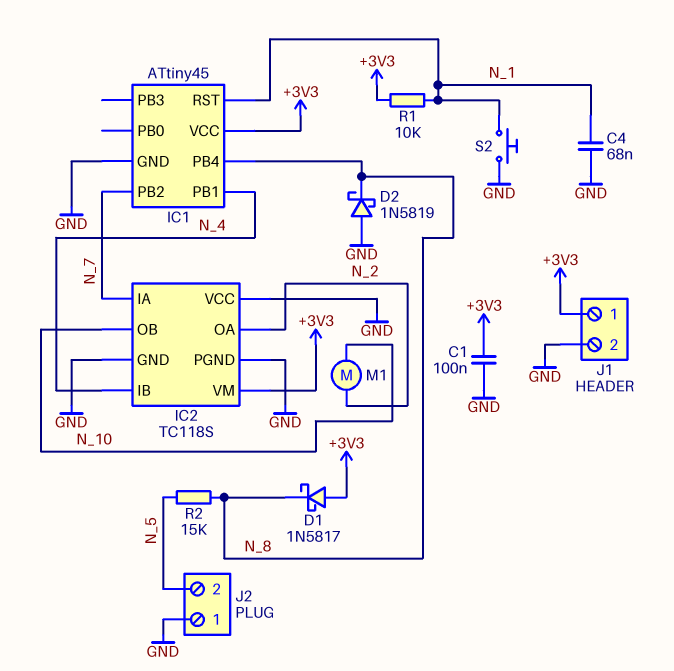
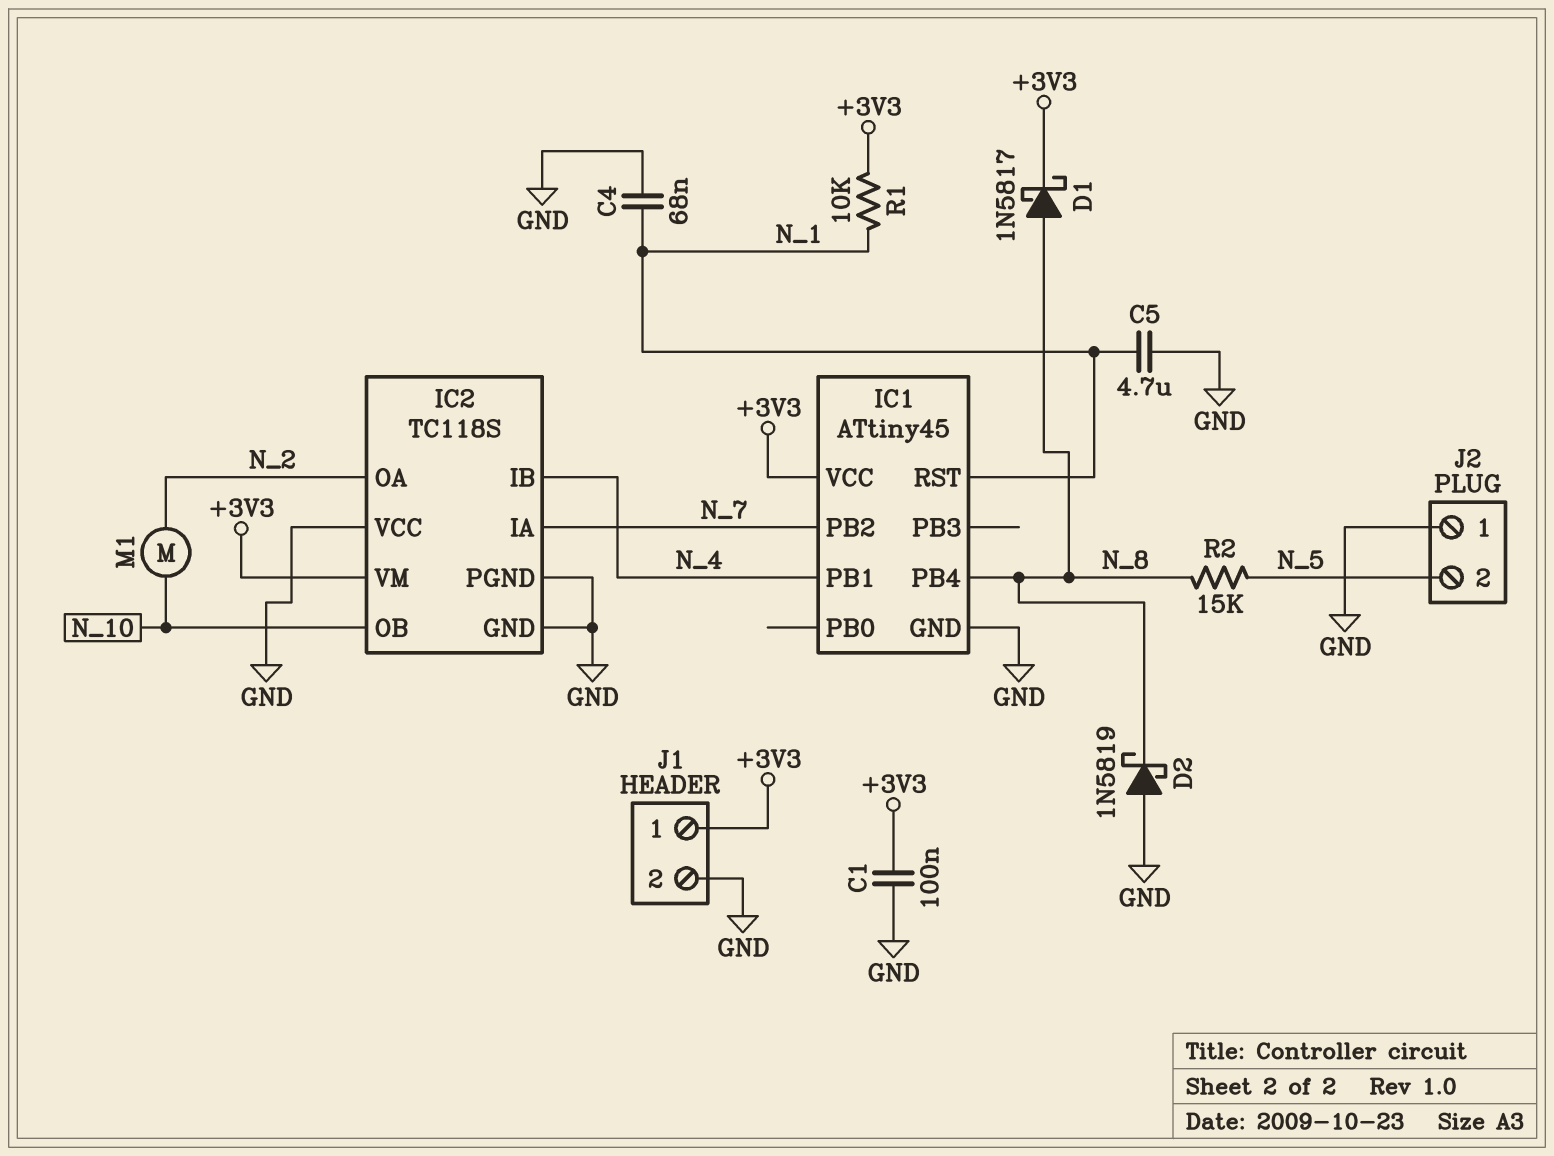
C5: none -> 4.7uF (GND, N_1)
D1: schottky 1N5817 (A +3V3, K N_8) -> schottky 1N5817 (A N_8, K +3V3)
S2: button (GND, N_1) -> none

